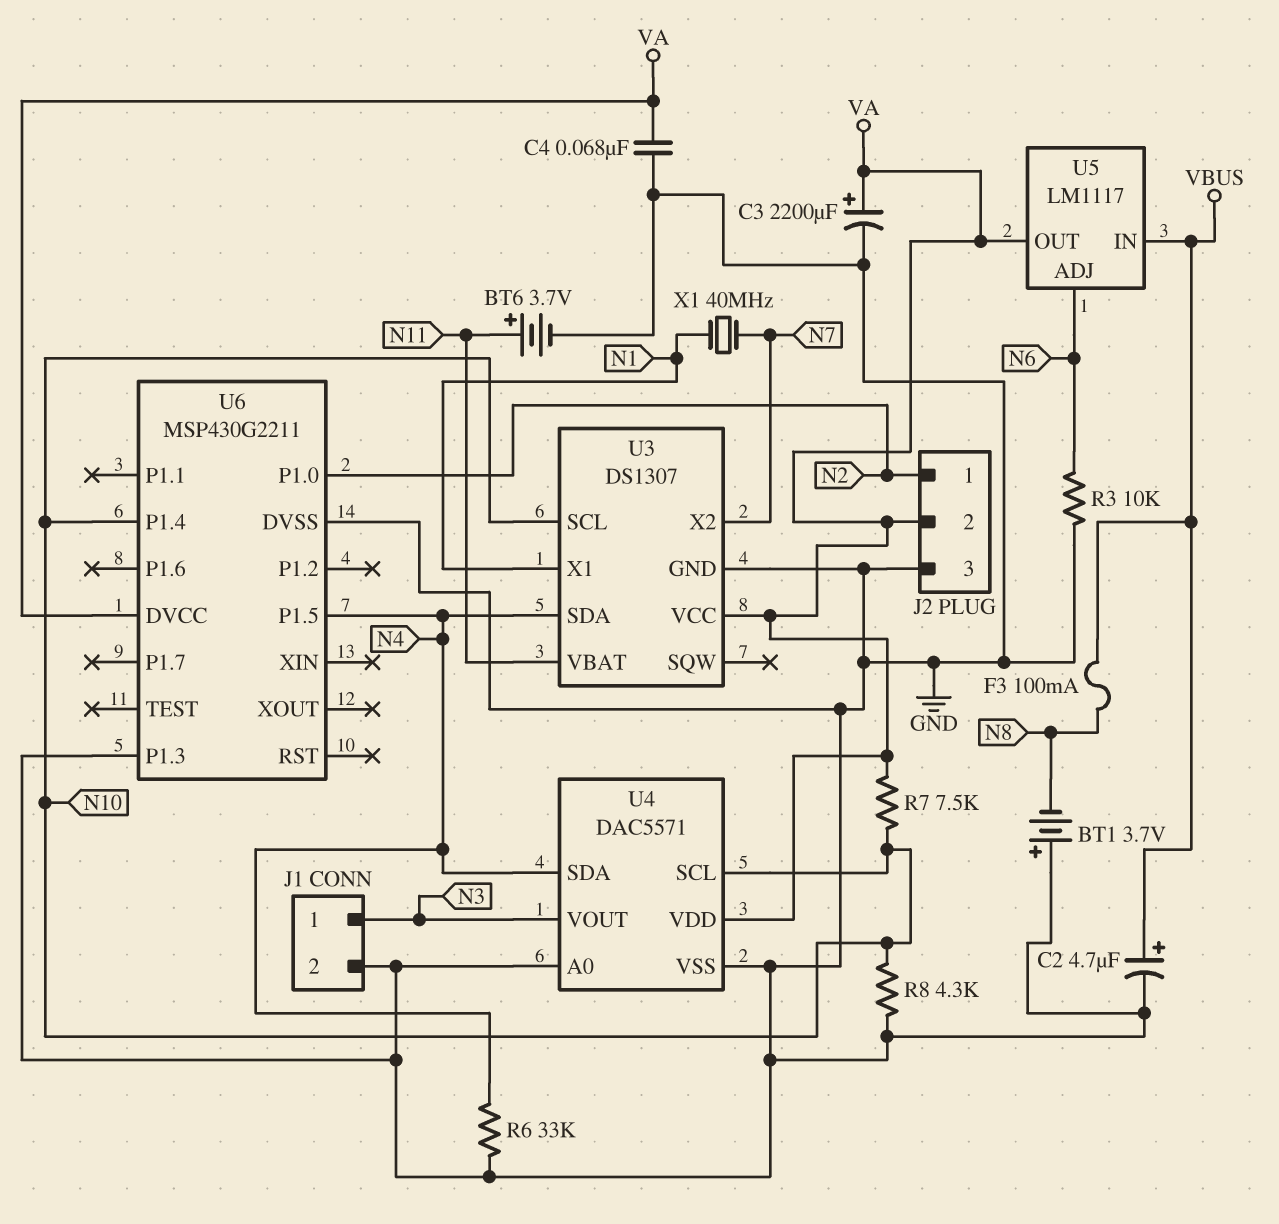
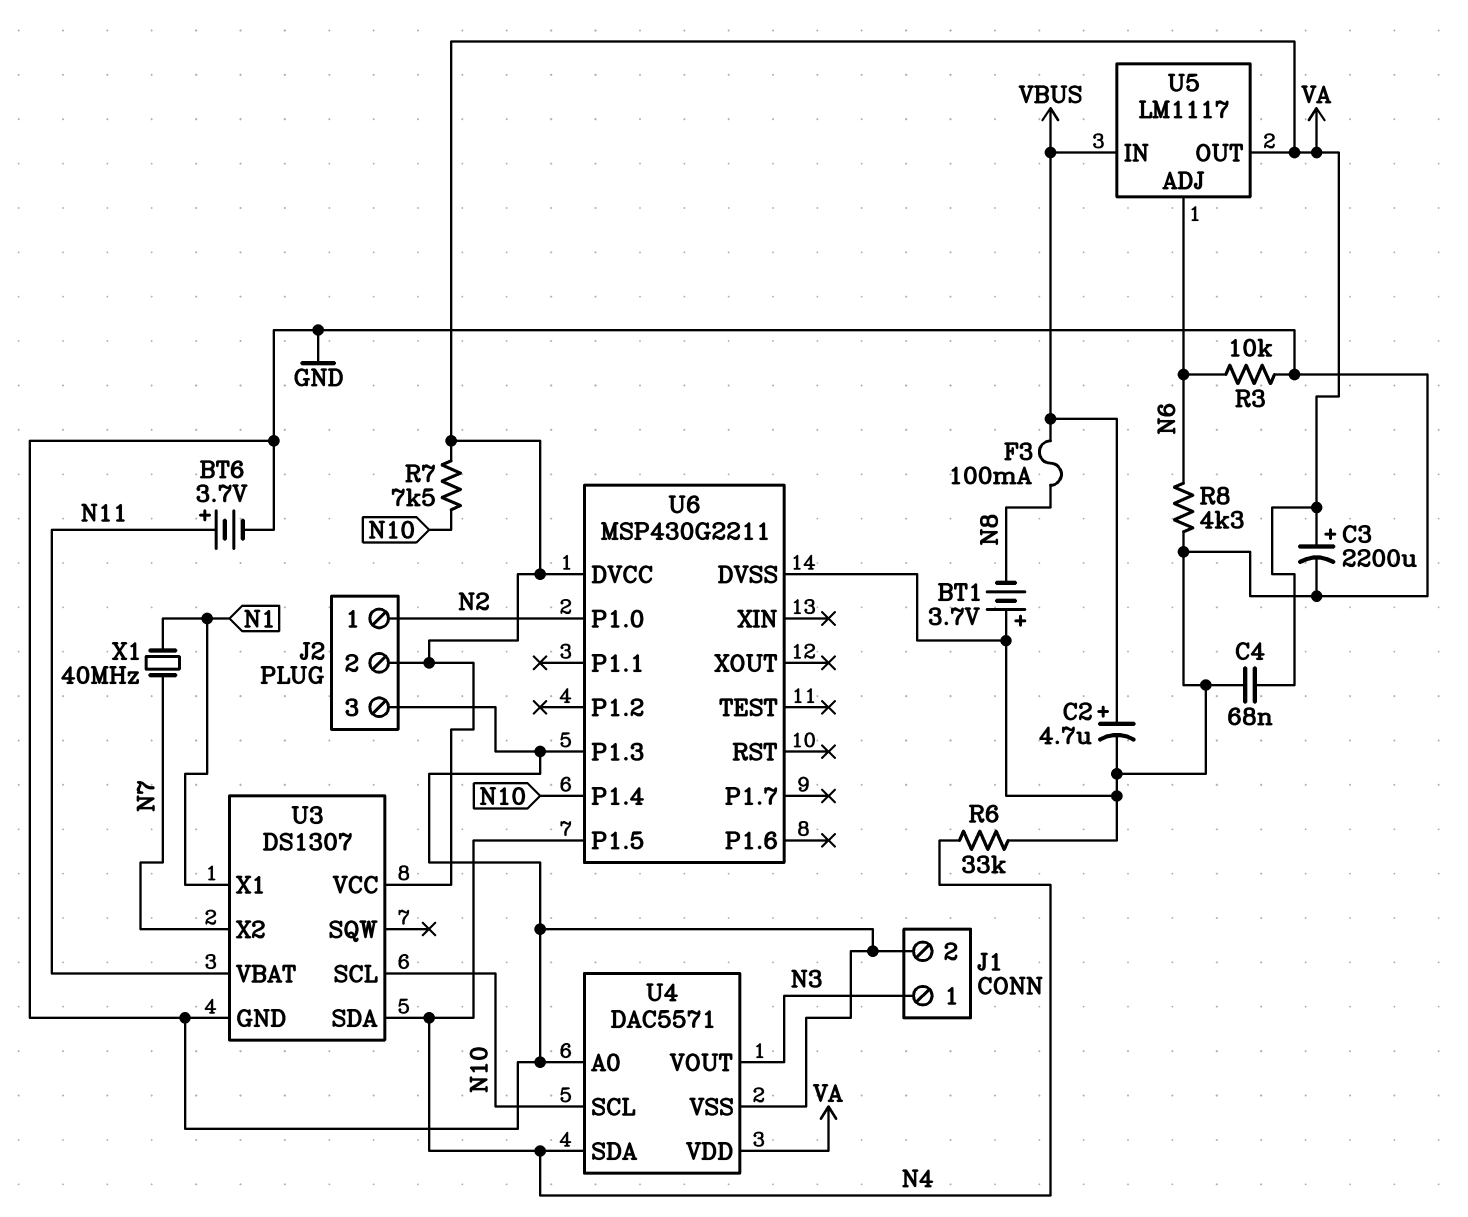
R8: 4.3k (GND, N10) -> 4.3k (GND, N6)

